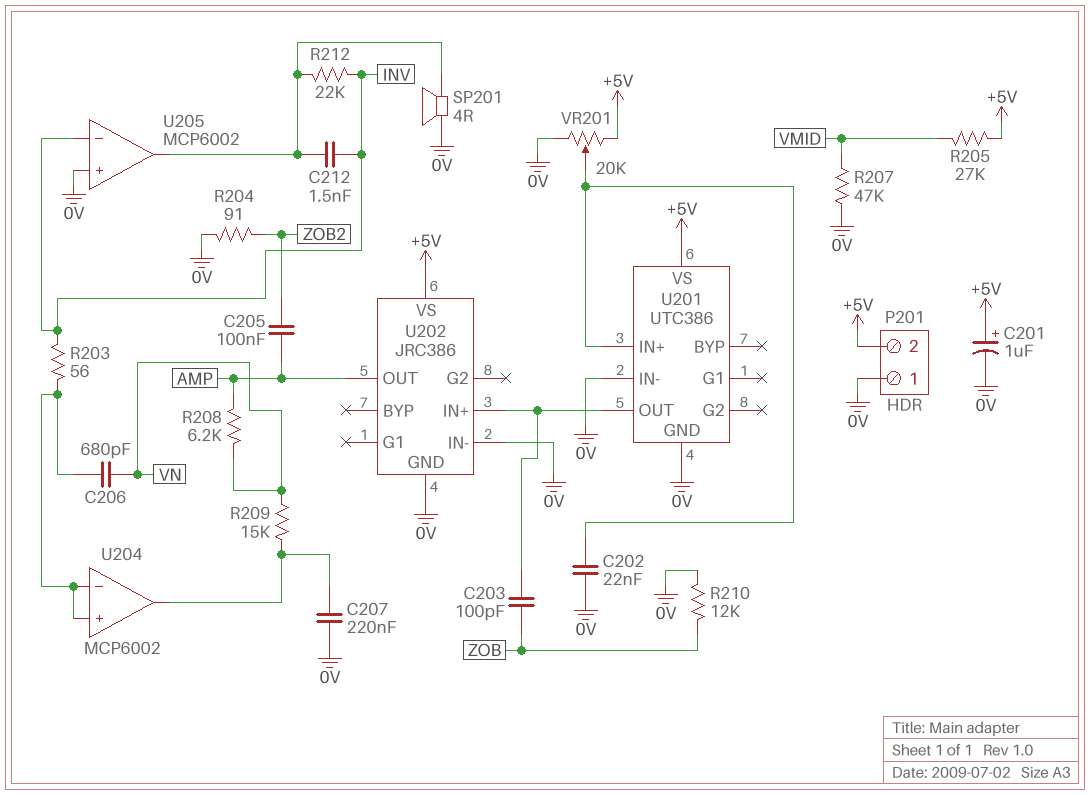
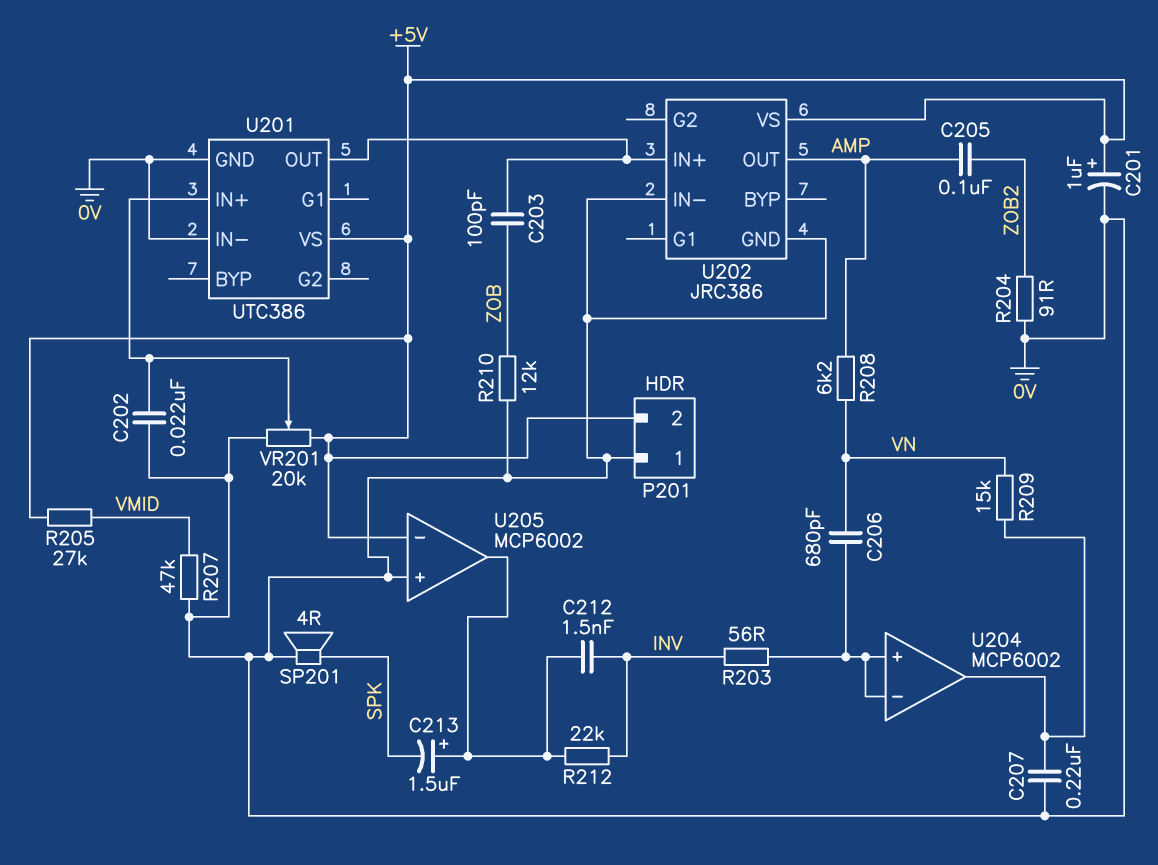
C213: none -> 1.5uF (plus U205/out, minus SPK)
SP201: speaker 4R (0V, U205/out) -> speaker 4R (0V, SPK)
U205 pin in-: INV -> +5V

